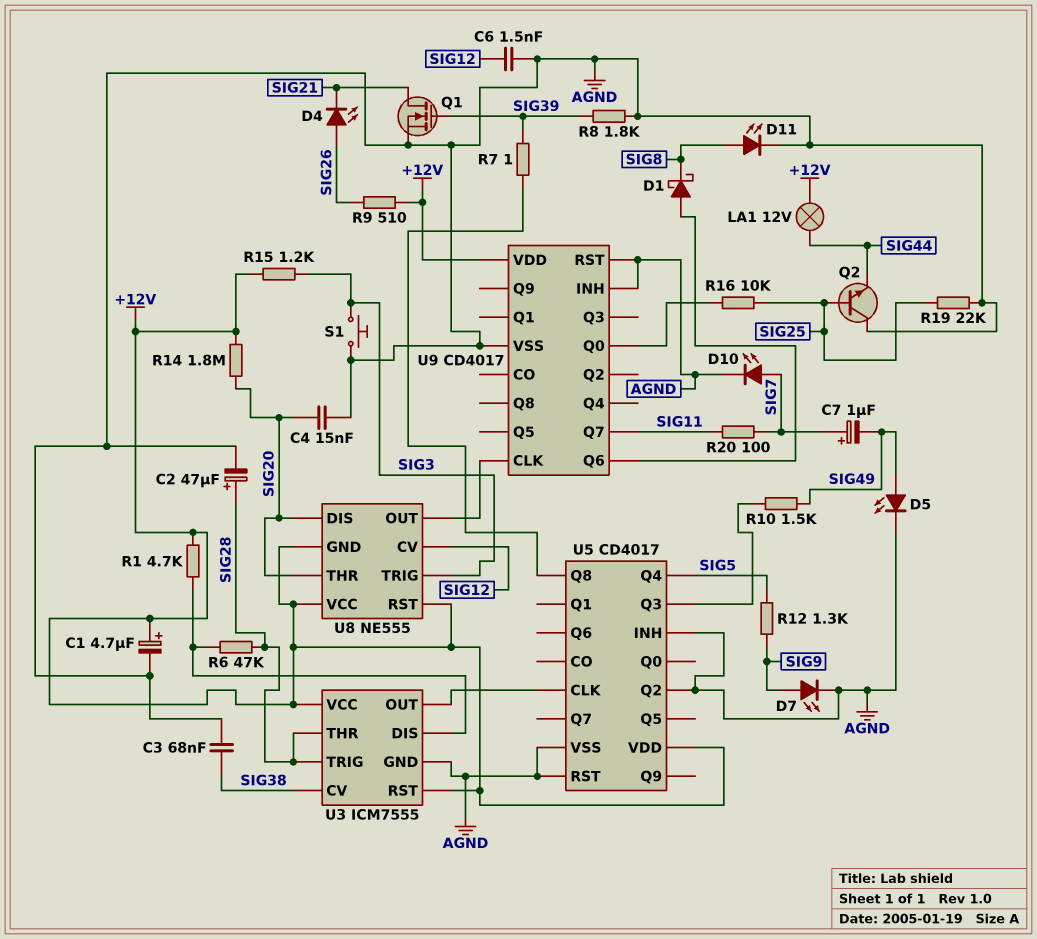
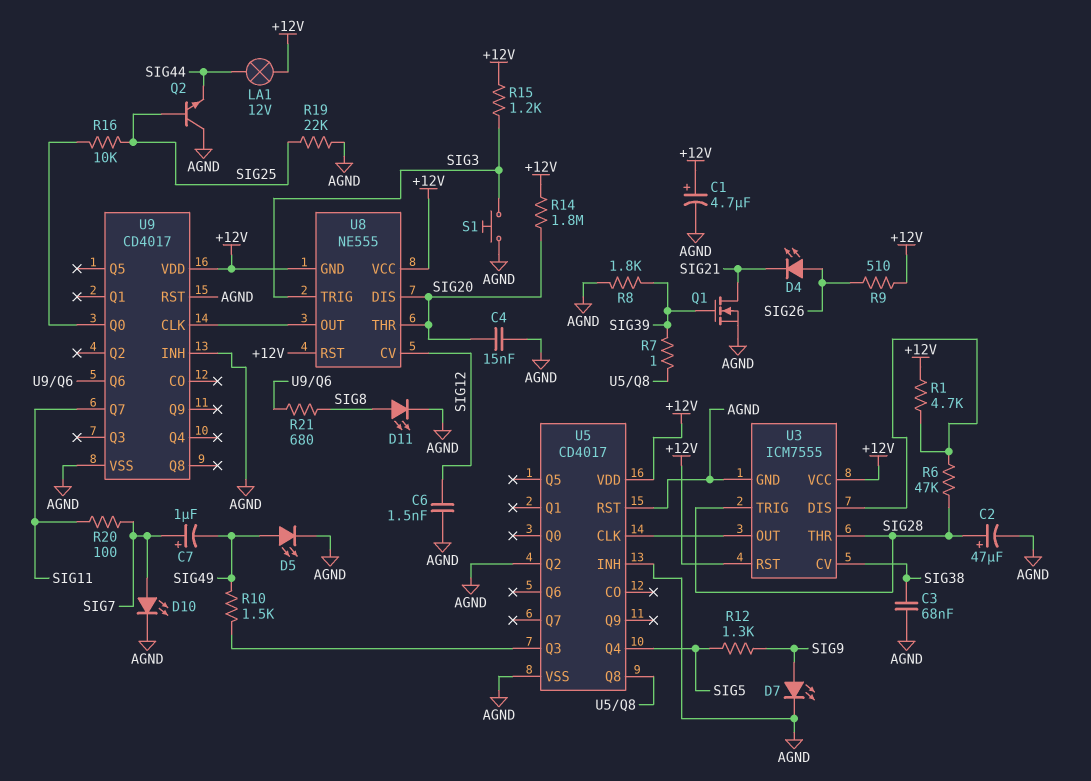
D1: schottky (A U9/Q6, K SIG8) -> none
R21: none -> 680 (SIG8, U9/Q6)

